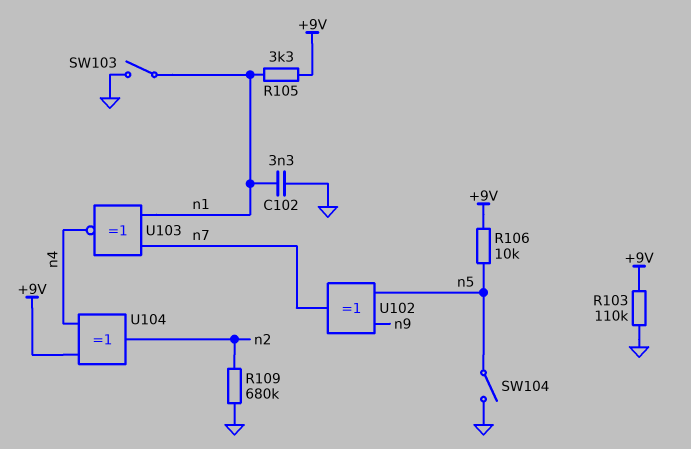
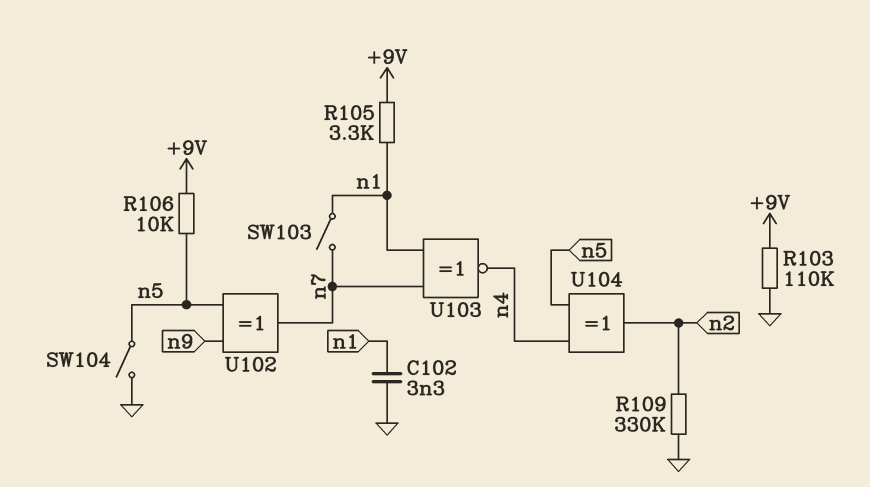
R109: 680k (GND, n2) -> 330k (GND, n2)
SW103: switch (GND, n1) -> switch (n1, n7)
U104: XOR (in +9V, in n4, out n2) -> XOR (in n4, in n5, out n2)

